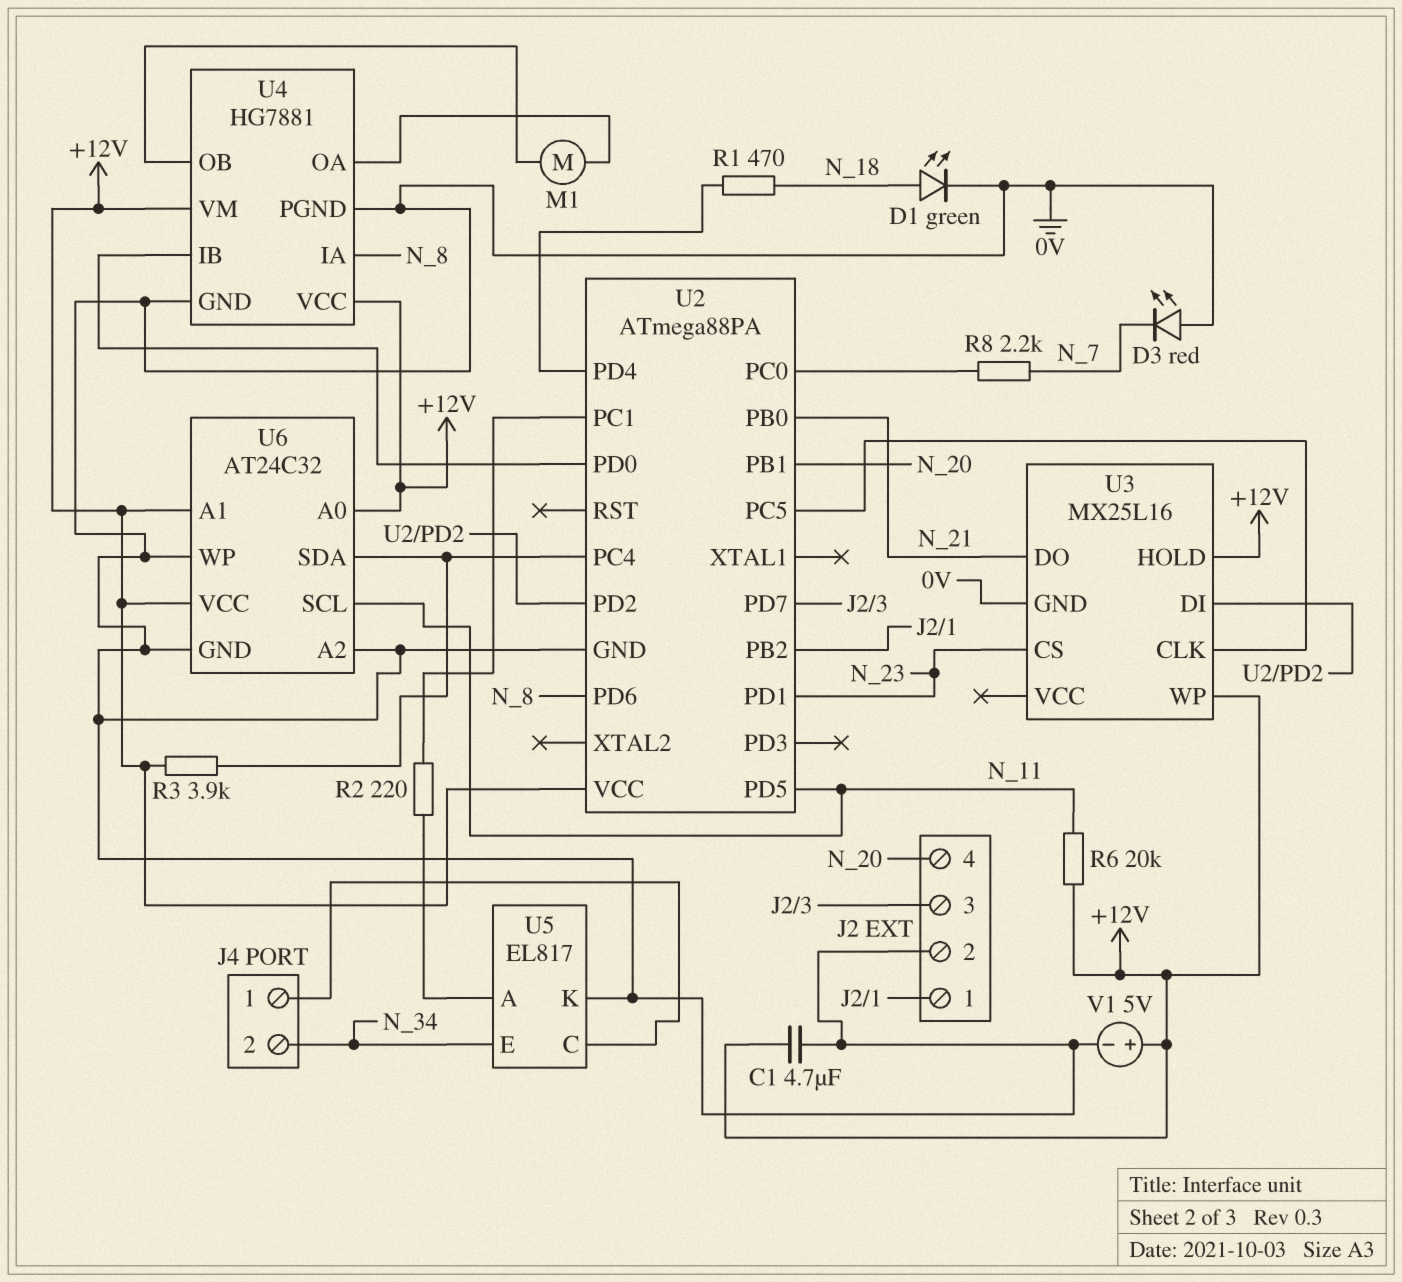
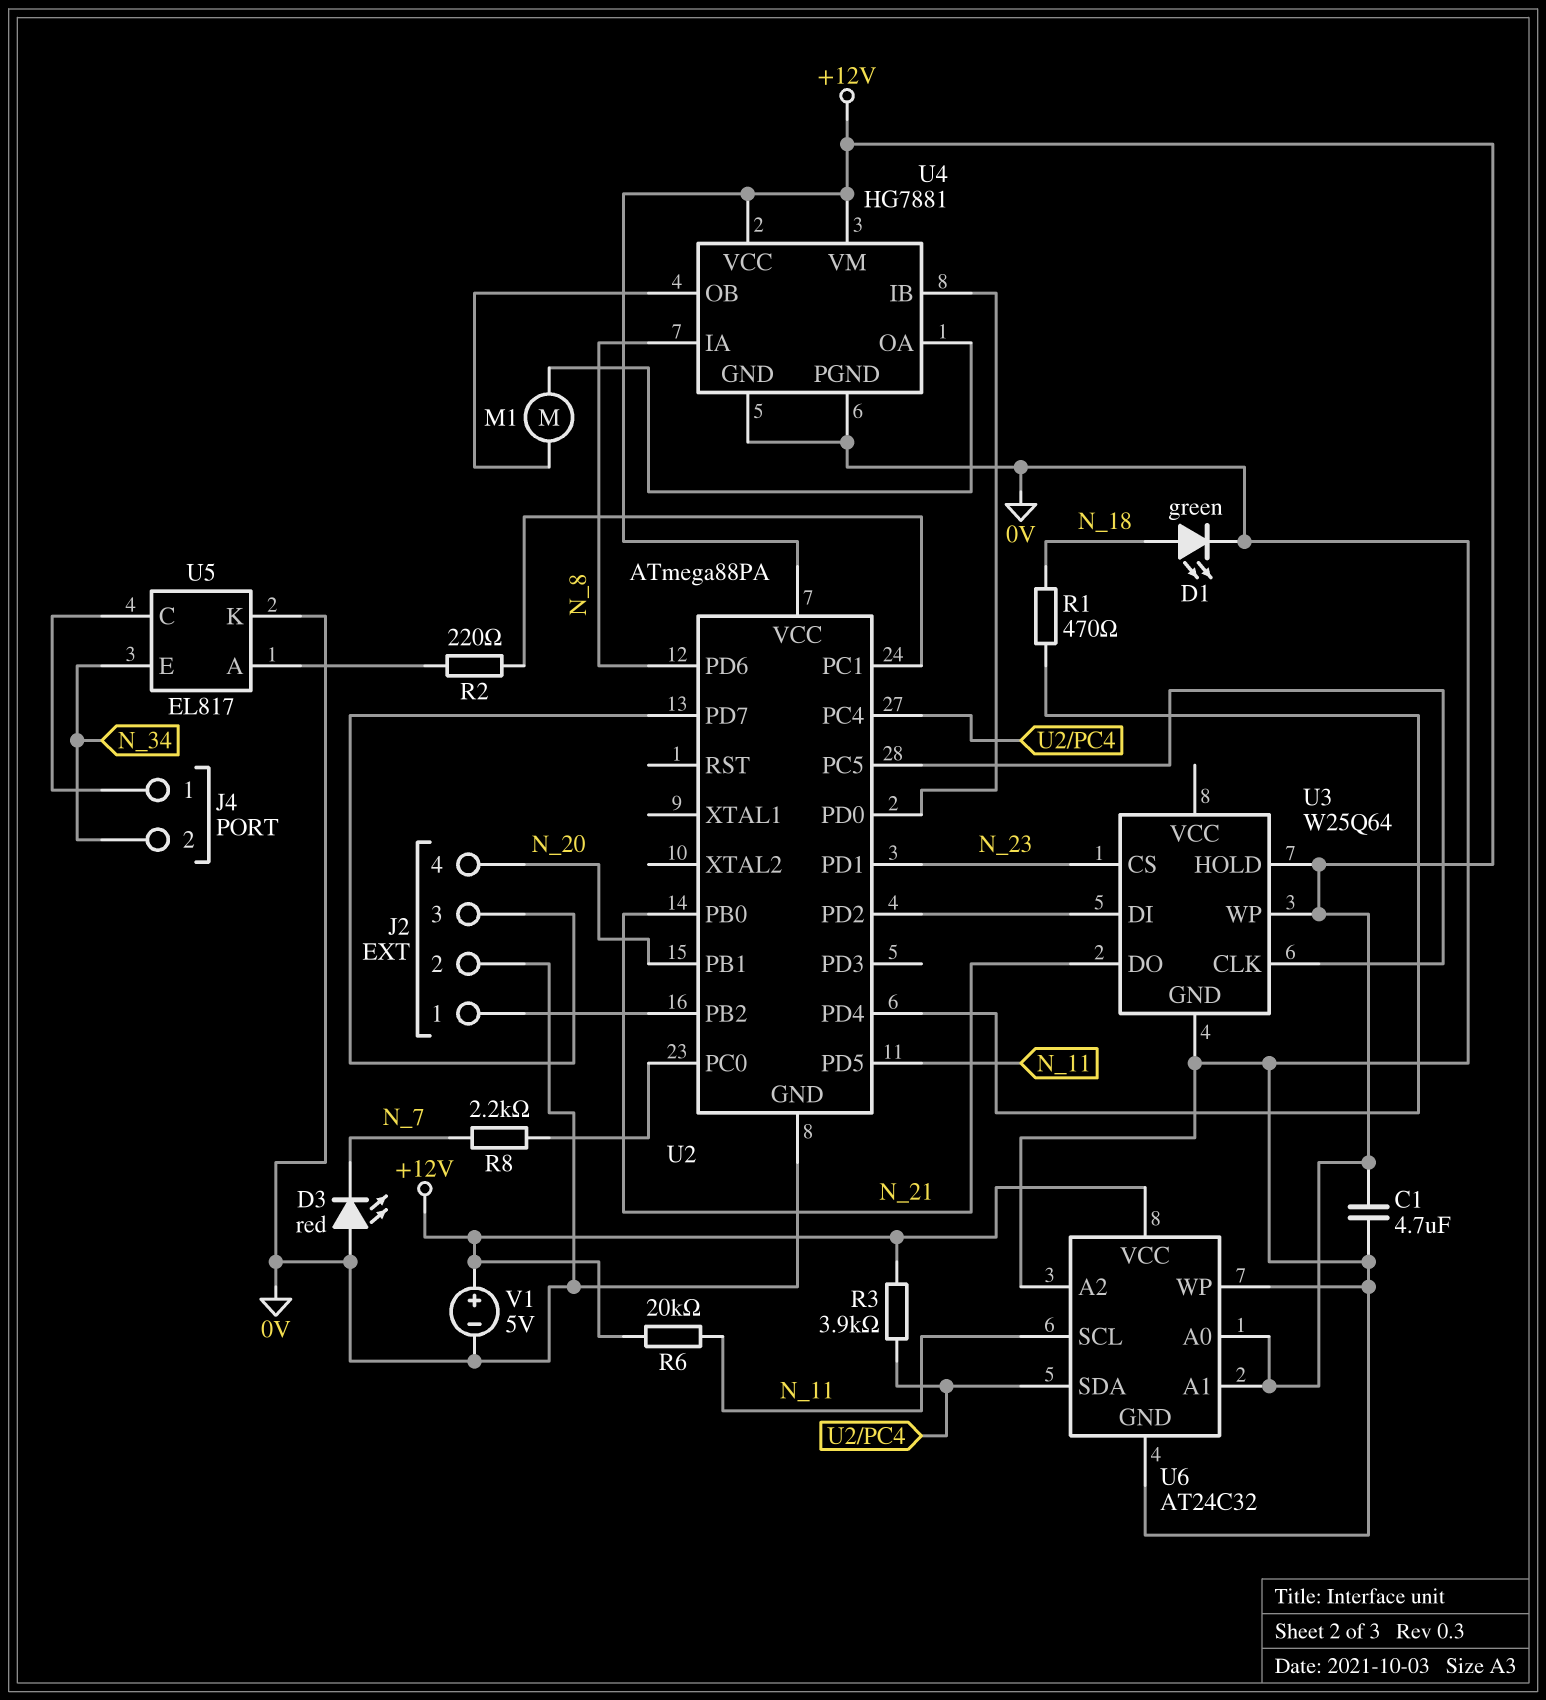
U3: MX25L16 -> W25Q64

